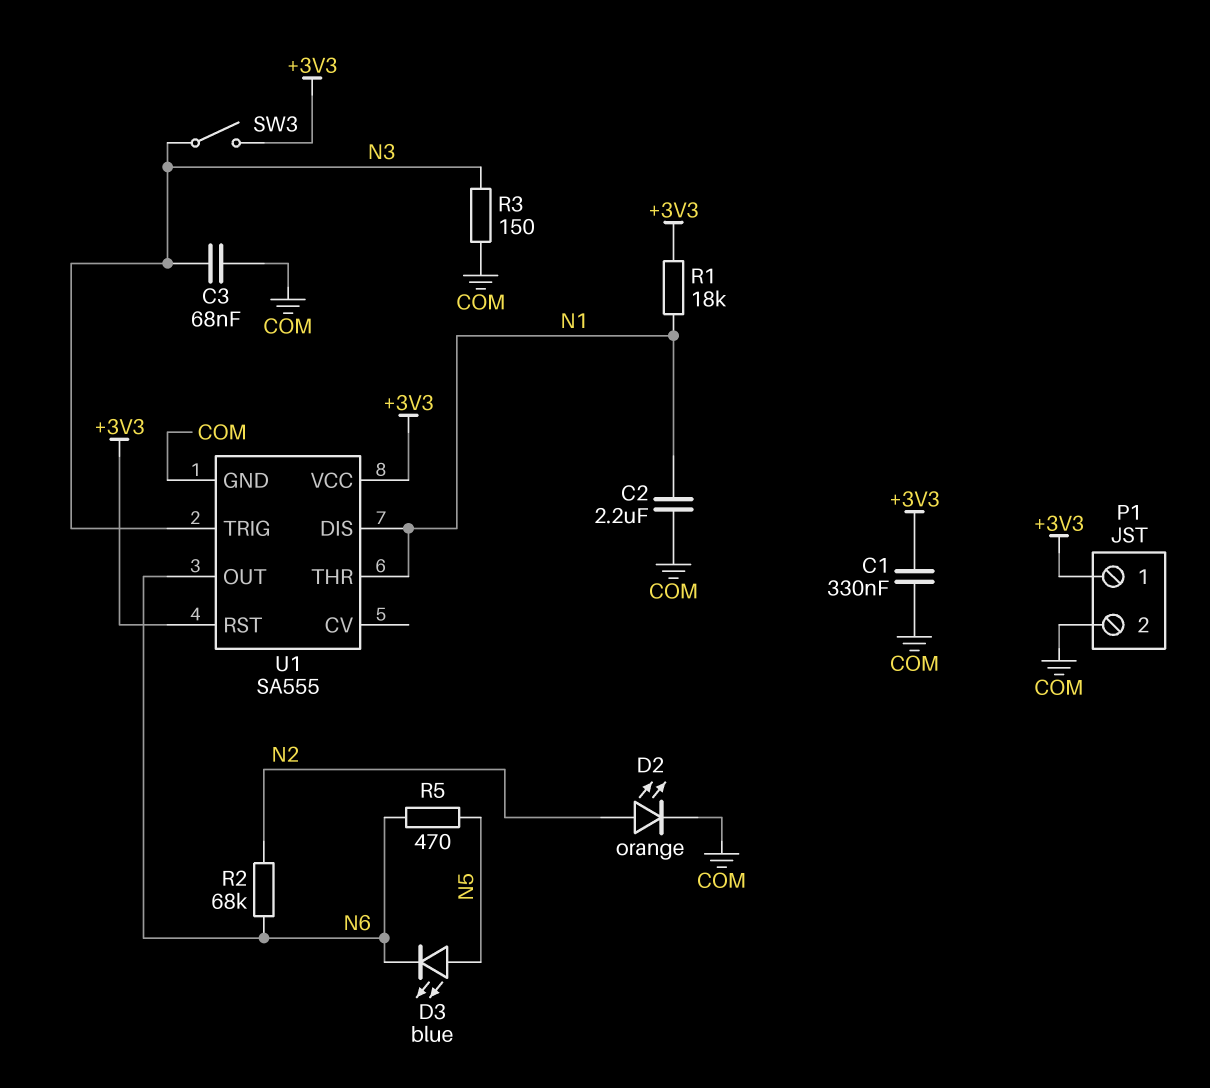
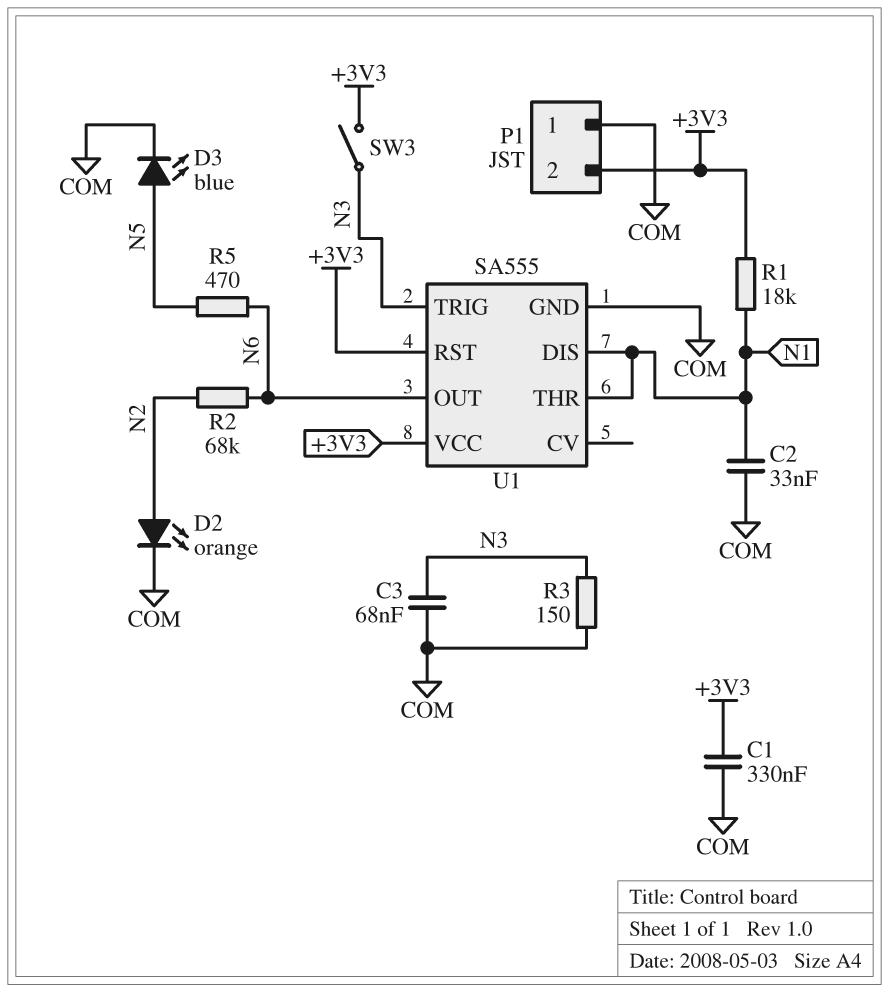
C2: 2.2uF (COM, N1) -> 33nF (COM, N1)
D3: LED blue (A N5, K N6) -> LED blue (A N5, K COM)
P1 pin 1: +3V3 -> COM
P1 pin 2: COM -> +3V3

